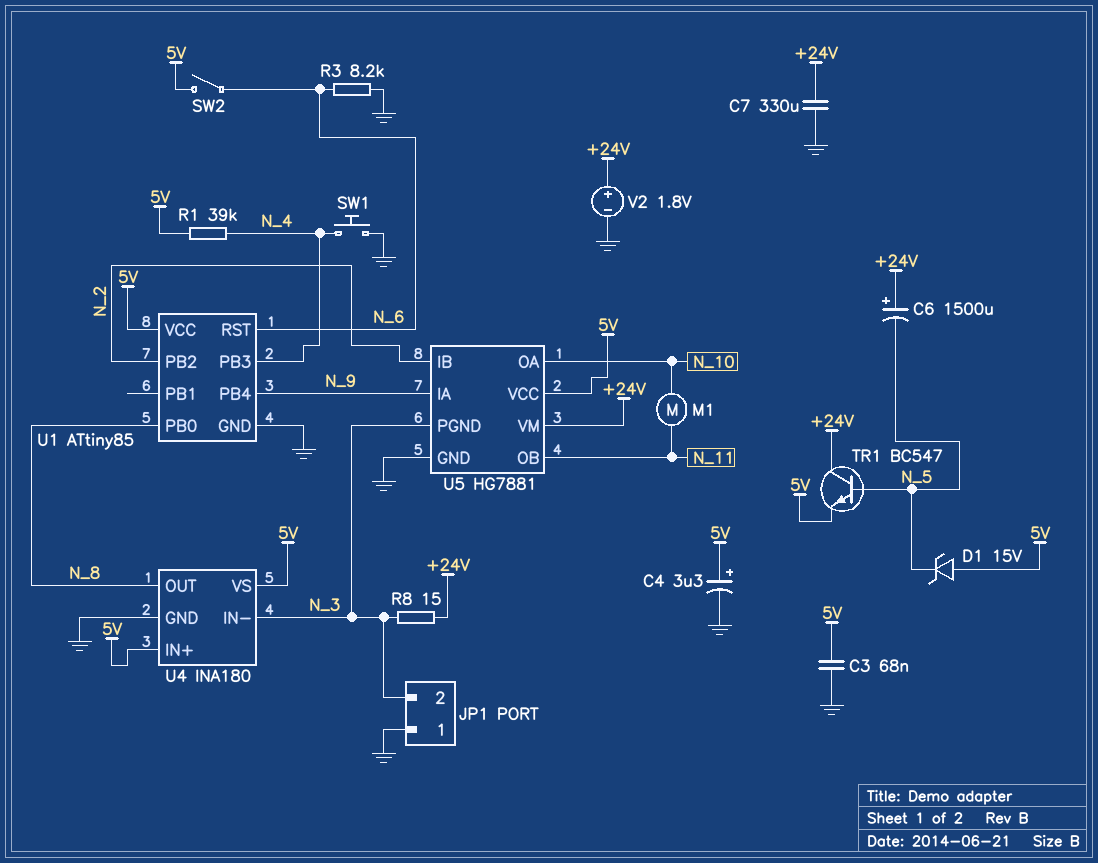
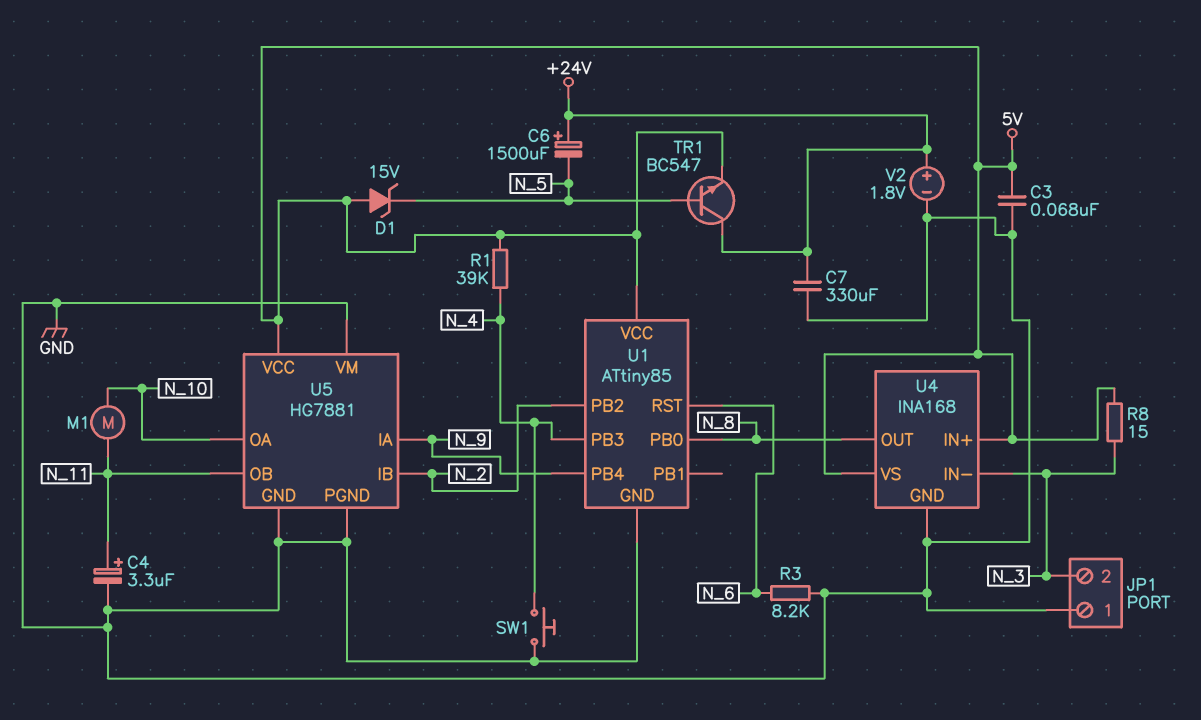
C4: 3.3uF (plus 5V, minus GND) -> 3.3uF (plus N_11, minus GND)
R8: 15 (+24V, N_3) -> 15 (5V, N_3)
SW2: switch (5V, N_6) -> none
U4: INA180 -> INA168
U5 pin PGND: N_3 -> GND
U5 pin VM: +24V -> GND

